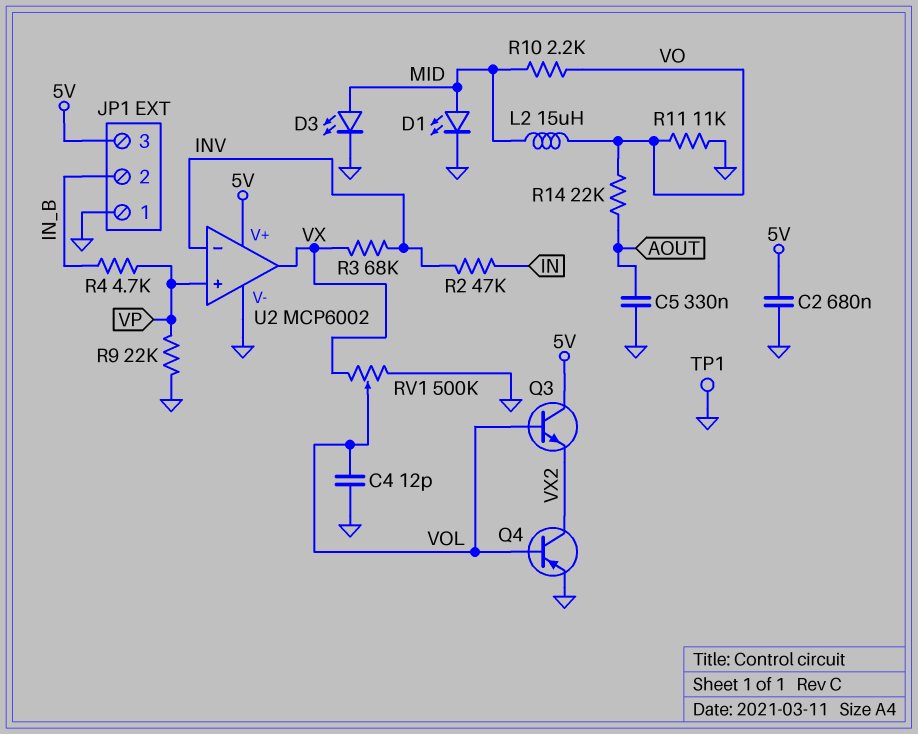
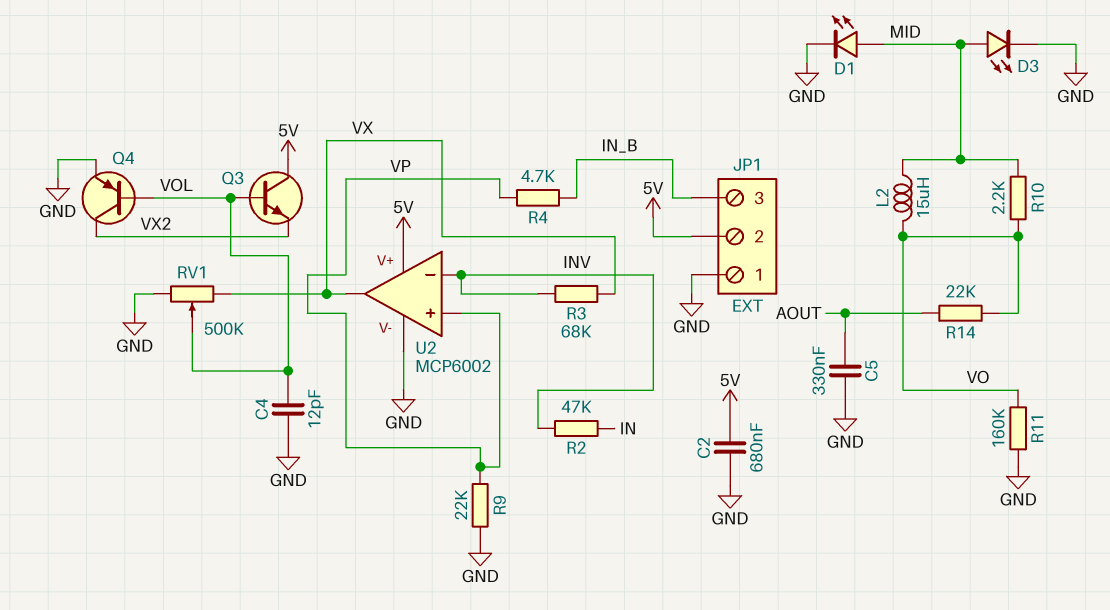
JP1 pin 2: IN_B -> 5V
JP1 pin 3: 5V -> IN_B
R11: 11k (GND, VO) -> 160k (GND, VO)
TP1: test point (GND) -> none

